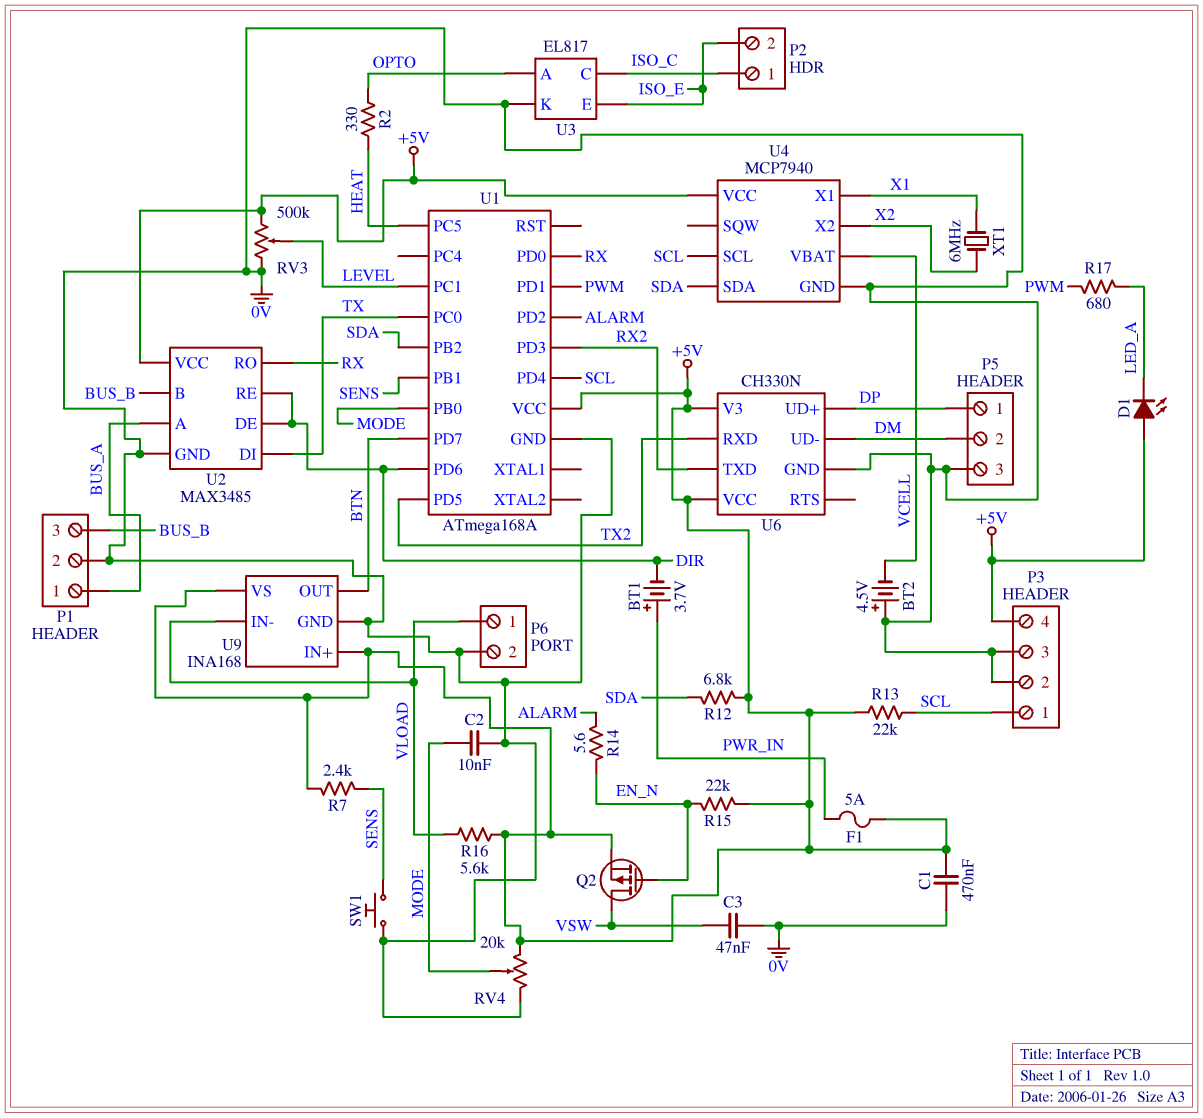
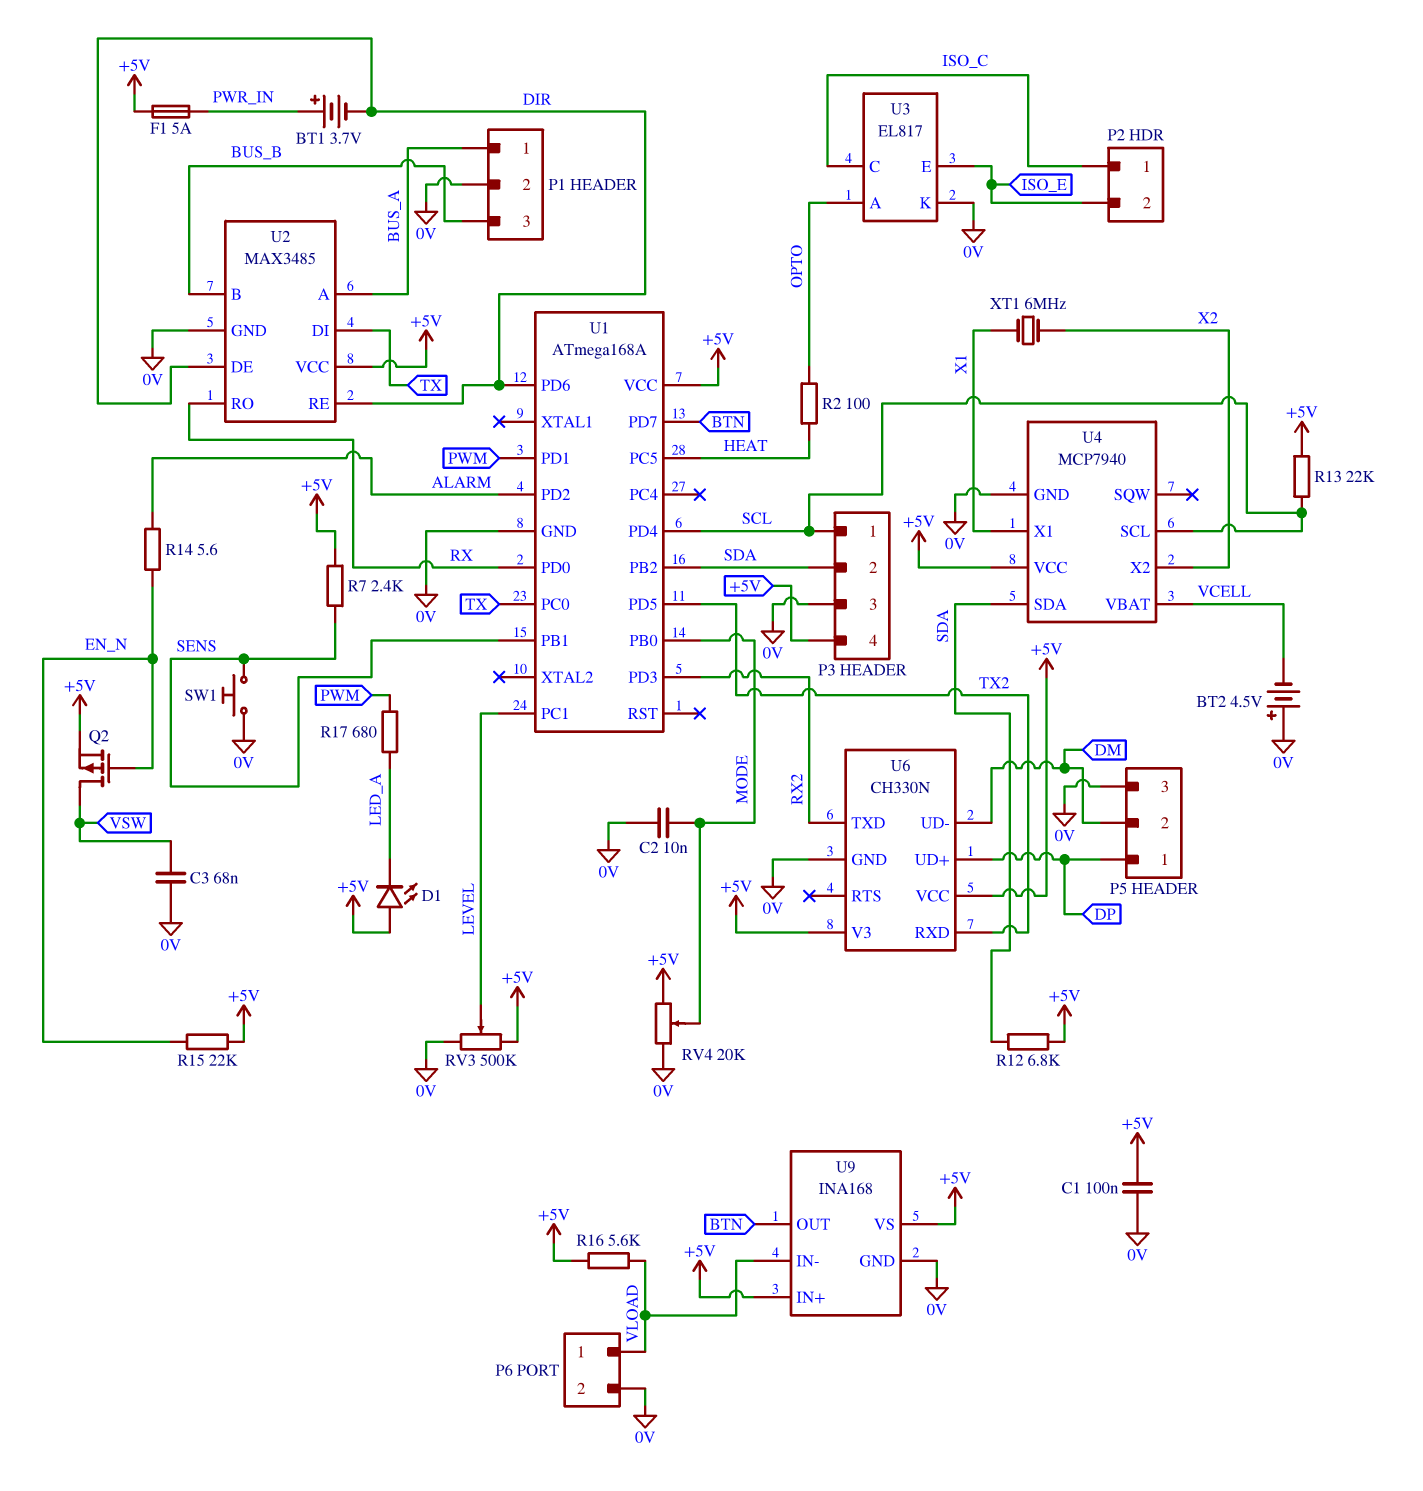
C1: 470nF (+5V, 0V) -> 100nF (+5V, 0V)
C3: 47nF (0V, VSW) -> 68nF (0V, VSW)
P3 pin 2: 0V -> SDA
R2: 330 (HEAT, OPTO) -> 100 (HEAT, OPTO)

